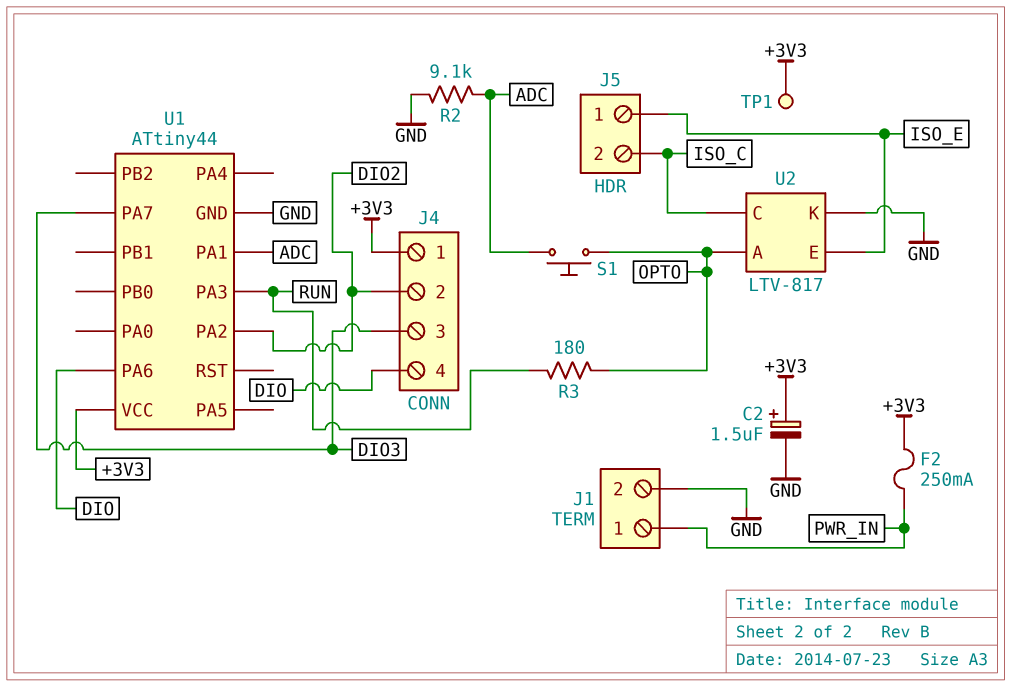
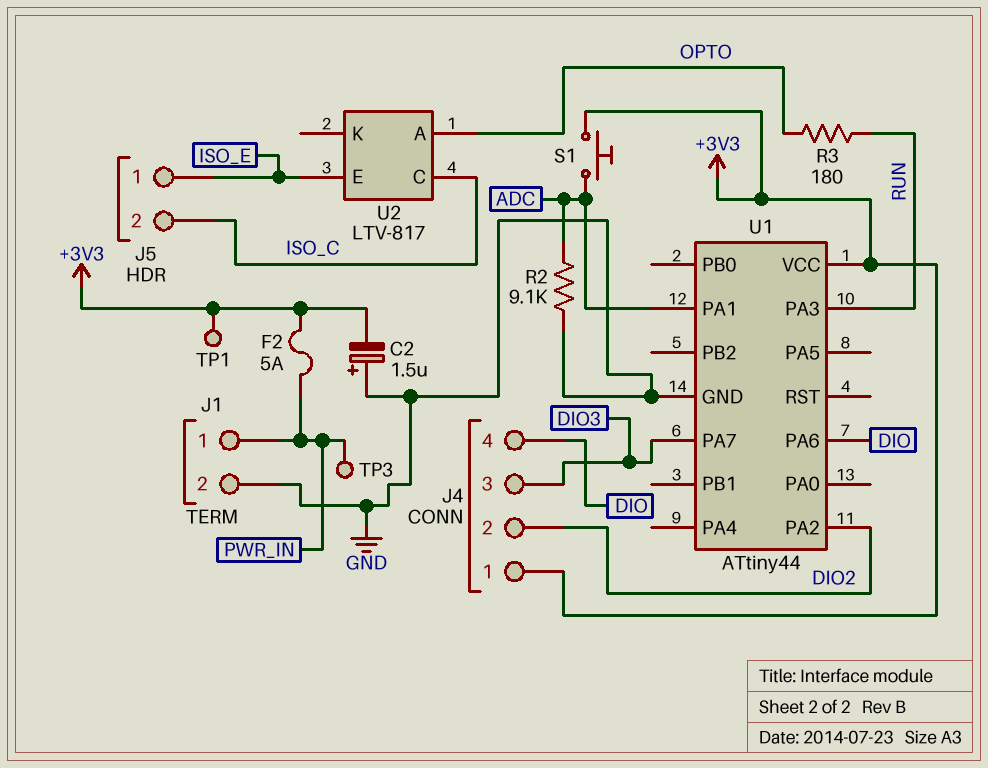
C2: 1.5uF (plus +3V3, minus GND) -> 1.5uF (plus GND, minus +3V3)
F2: 250mA (+3V3, PWR_IN) -> 5A (+3V3, PWR_IN)
S1: button (ADC, OPTO) -> button (+3V3, ADC)
TP3: none -> test point (PWR_IN)
U2 pin K: GND -> none

